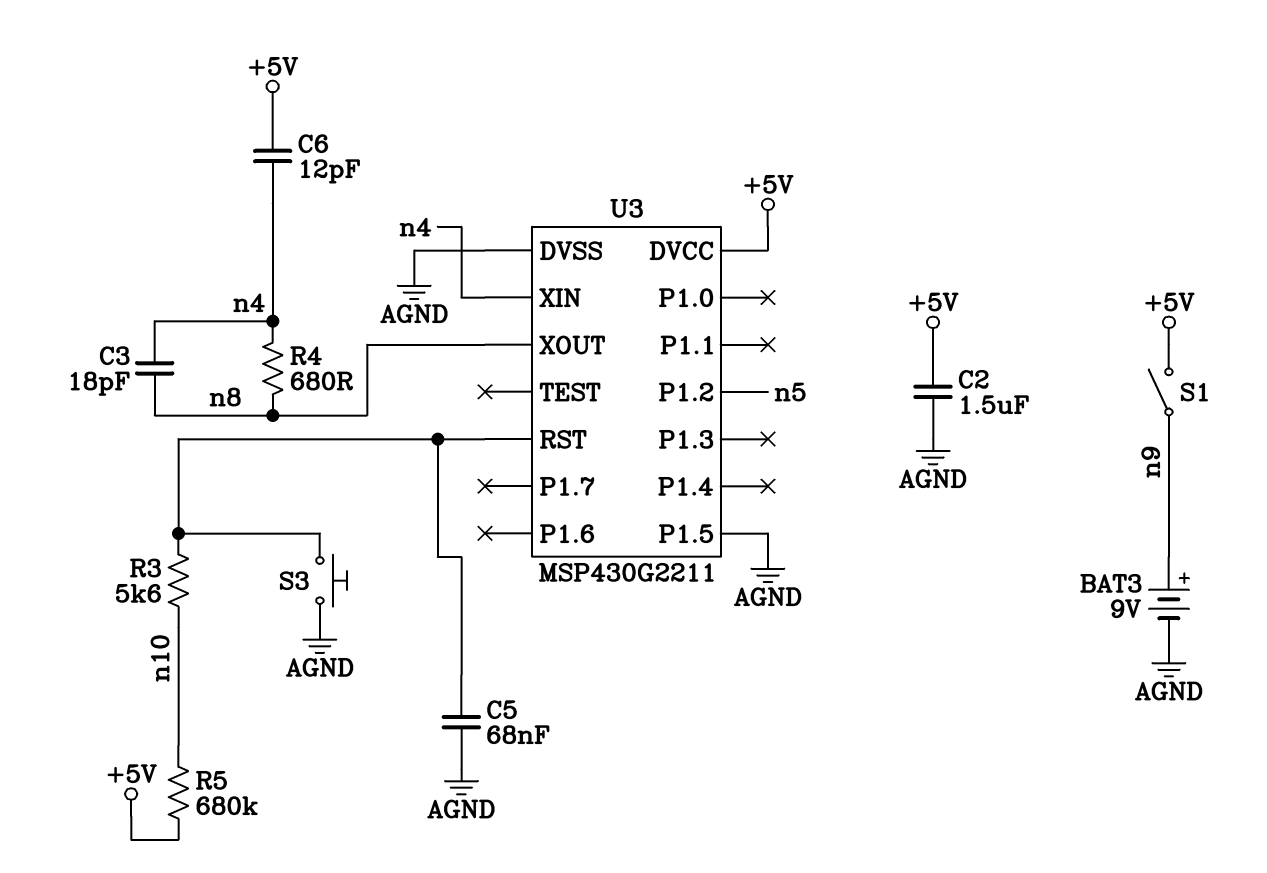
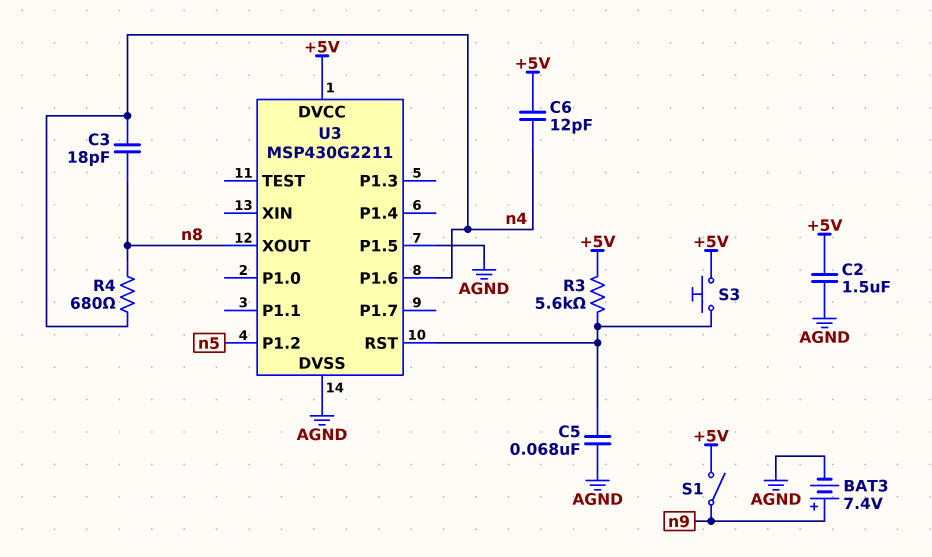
BAT3: 9V (plus n9, minus AGND) -> 7.4V (plus n9, minus AGND)
R3: 5.6k (U3/RST, n10) -> 5.6k (+5V, U3/RST)
R5: 680k (+5V, n10) -> none
S3: button (AGND, U3/RST) -> button (+5V, U3/RST)
U3 pin P1.6: none -> n4
U3 pin XIN: n4 -> none

